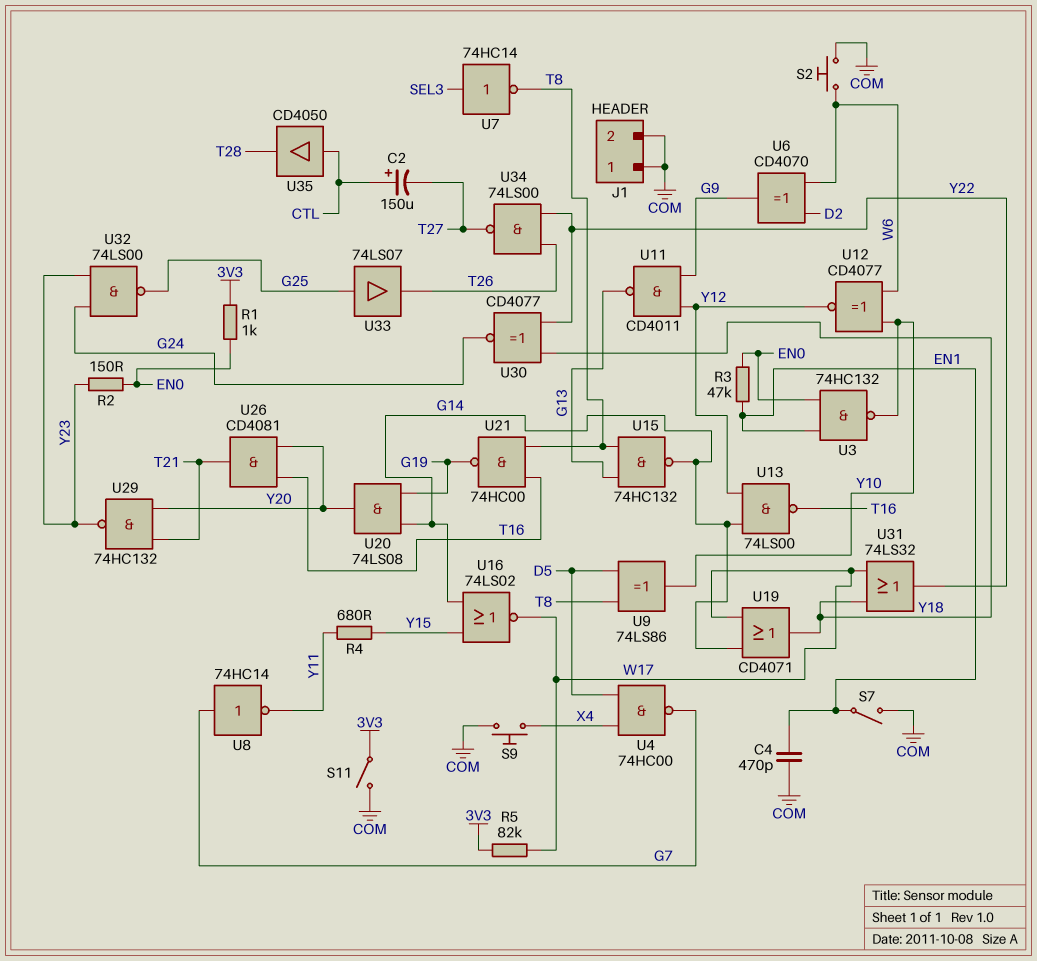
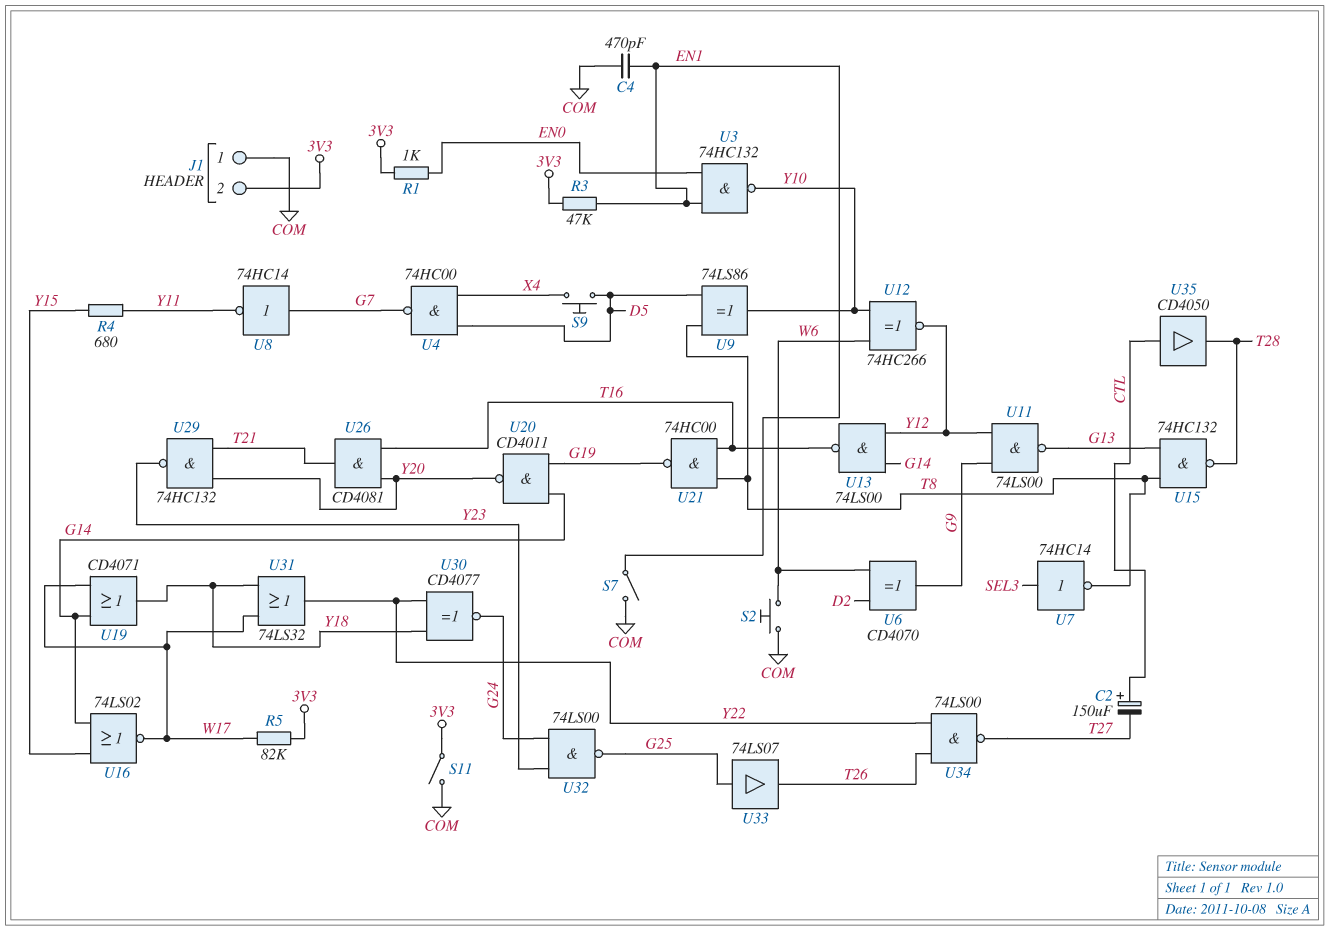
J1 pin 2: COM -> 3V3
R2: 150 (EN0, Y23) -> none
R3: 47k (EN0, EN1) -> 47k (3V3, EN1)
S9: button (COM, X4) -> button (D5, X4)
U11: NAND CD4011 (in G9, in Y12, out G13) -> NAND 74LS00 (in G9, in Y12, out G13)
U12: XNOR CD4077 (in W6, in Y10, out Y12) -> XNOR 74HC266 (in W6, in Y10, out Y12)
U15: NAND 74HC132 (in G13, in T8, out G14) -> NAND 74HC132 (in G13, in T8, out T28)
U20: AND 74LS08 (in G14, in G19, out Y20) -> NAND CD4011 (in G14, in G19, out Y20)

